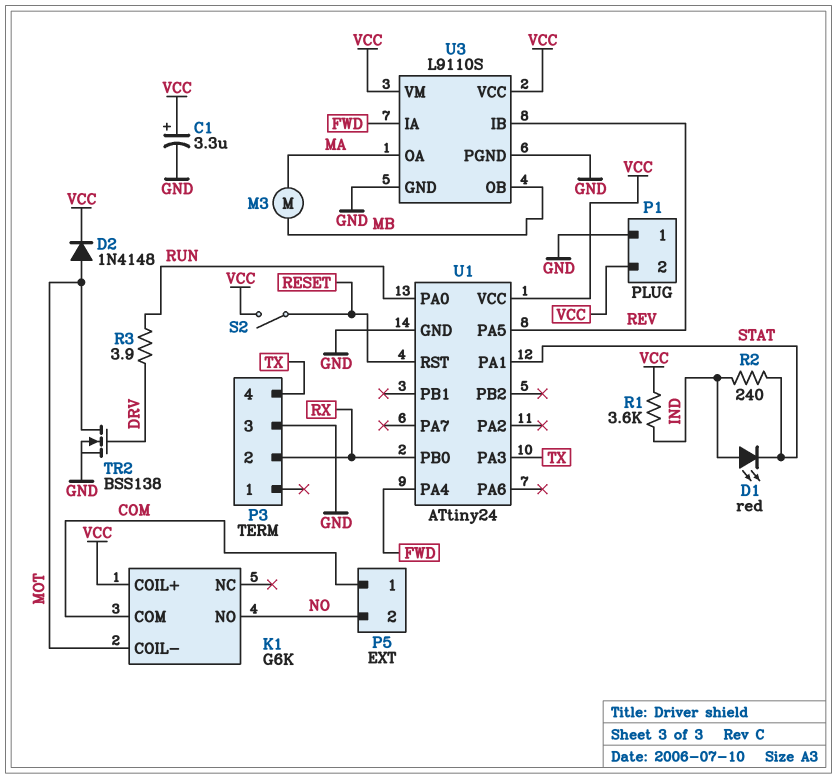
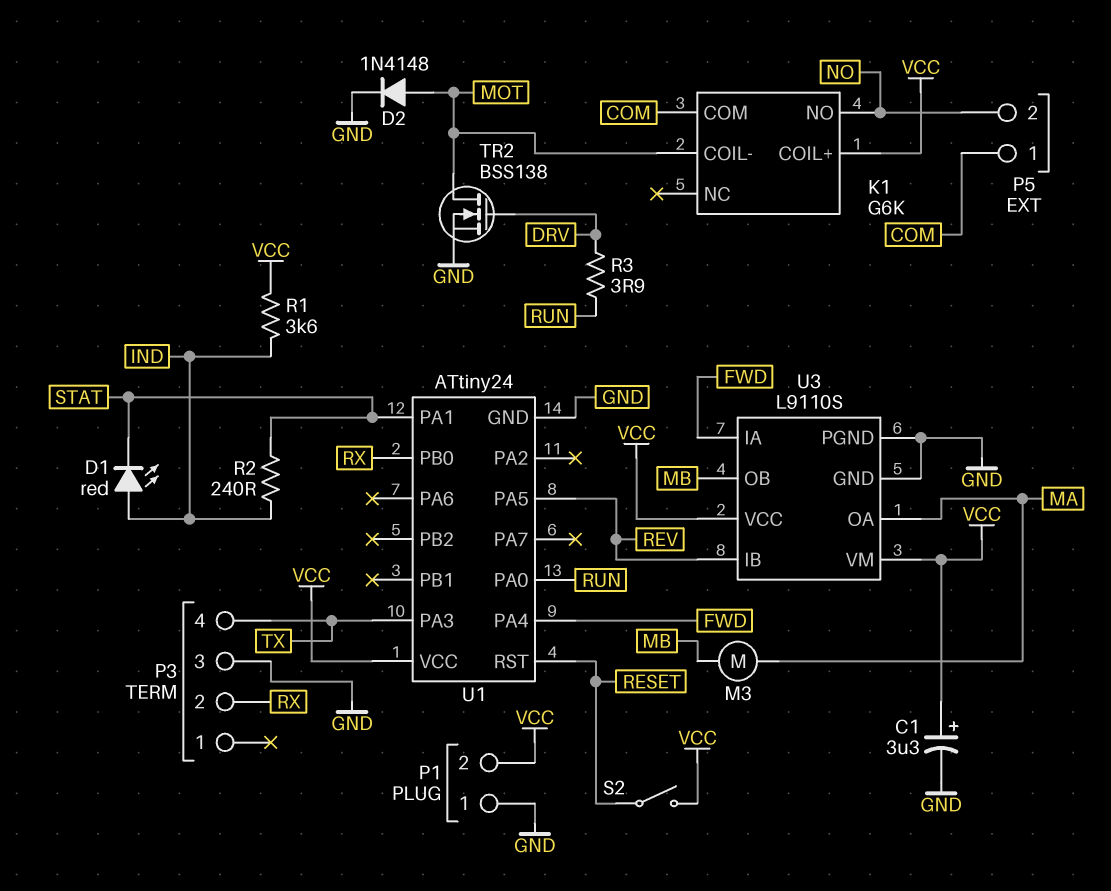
D2: diode 1N4148 (A MOT, K VCC) -> diode 1N4148 (A MOT, K GND)

